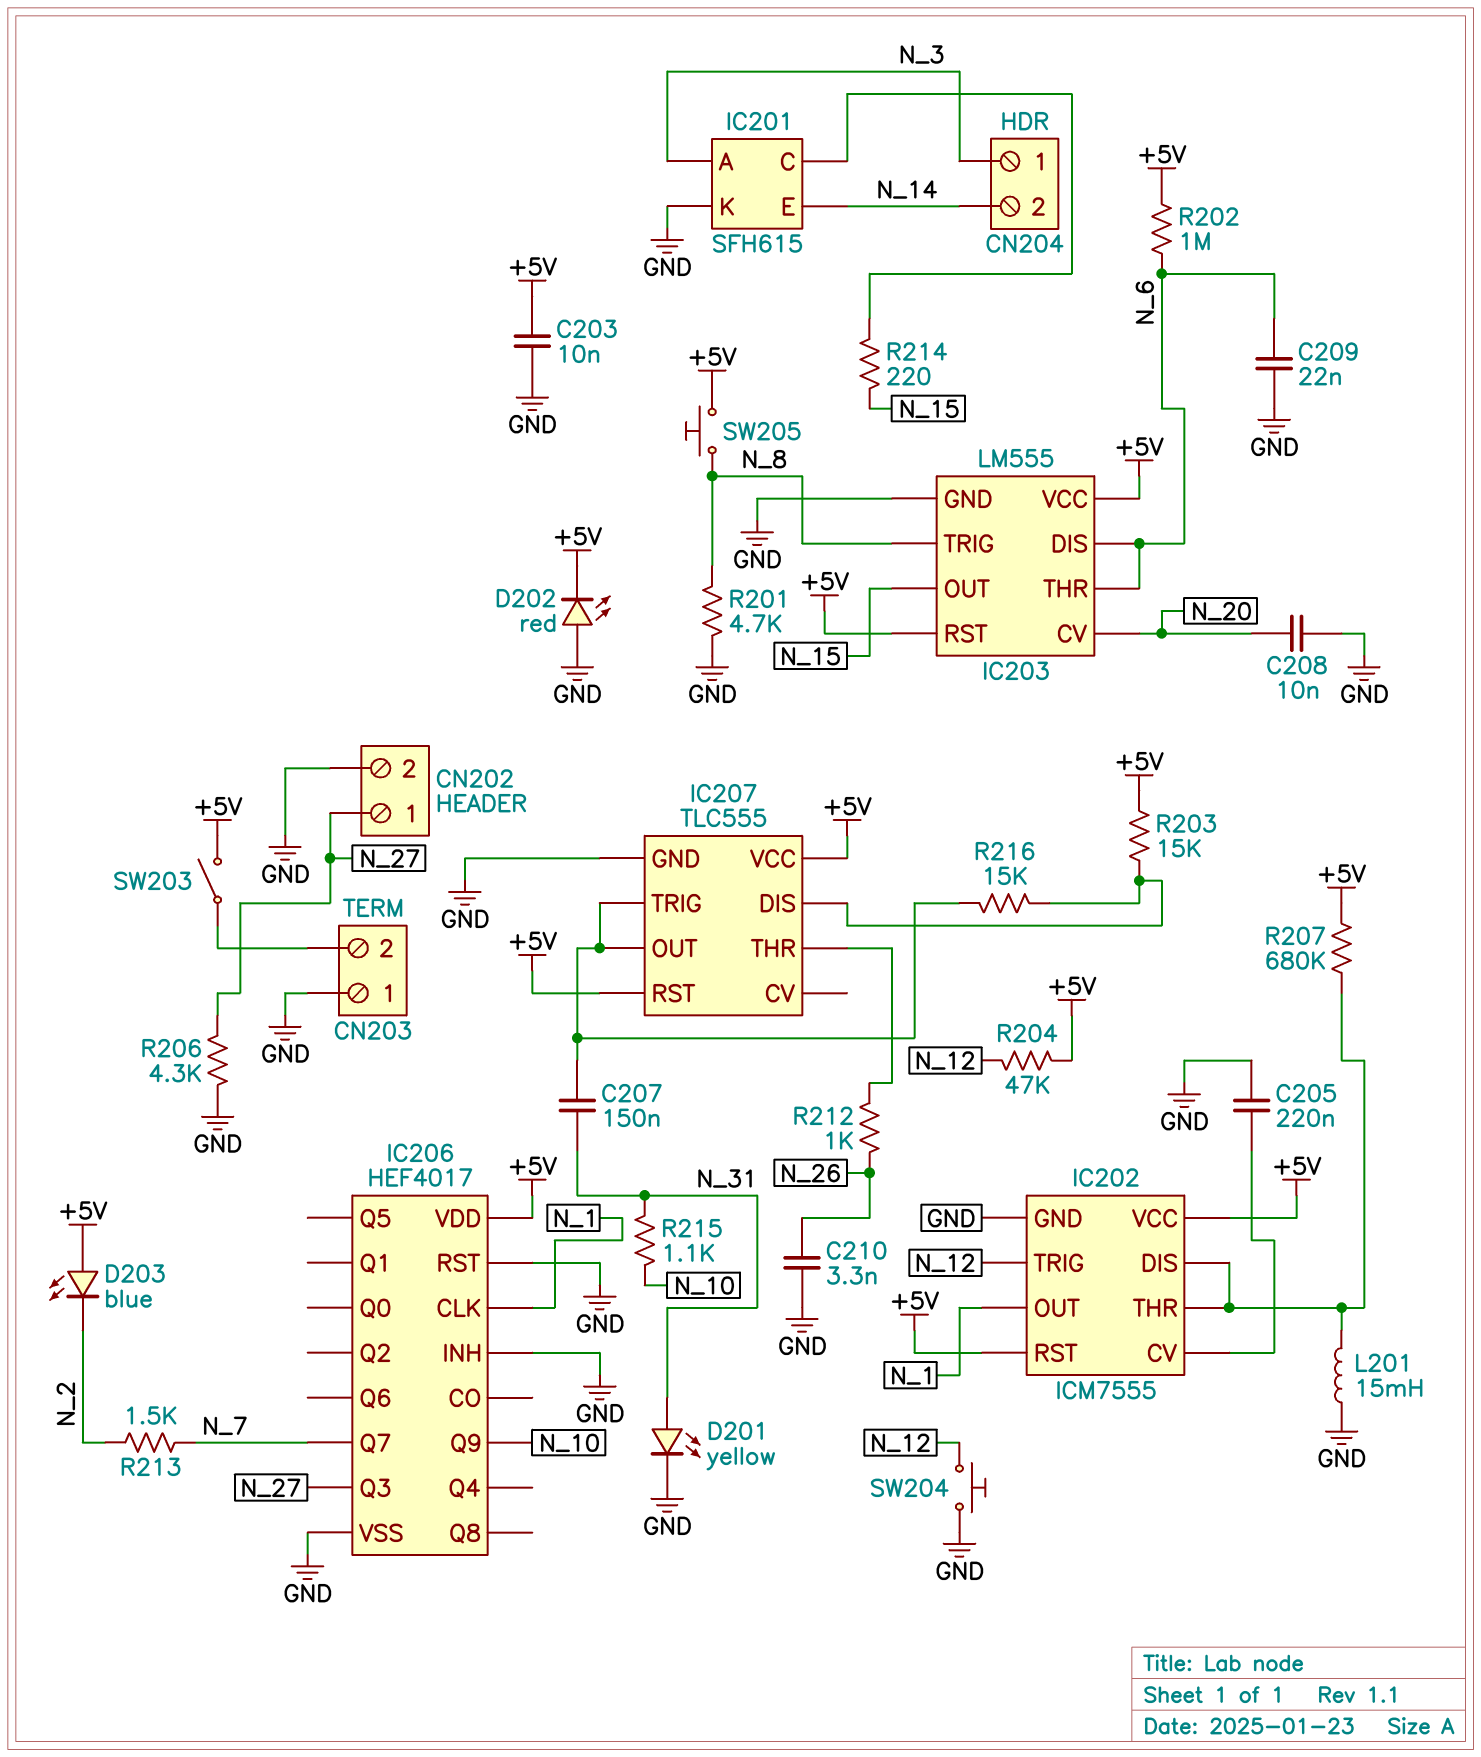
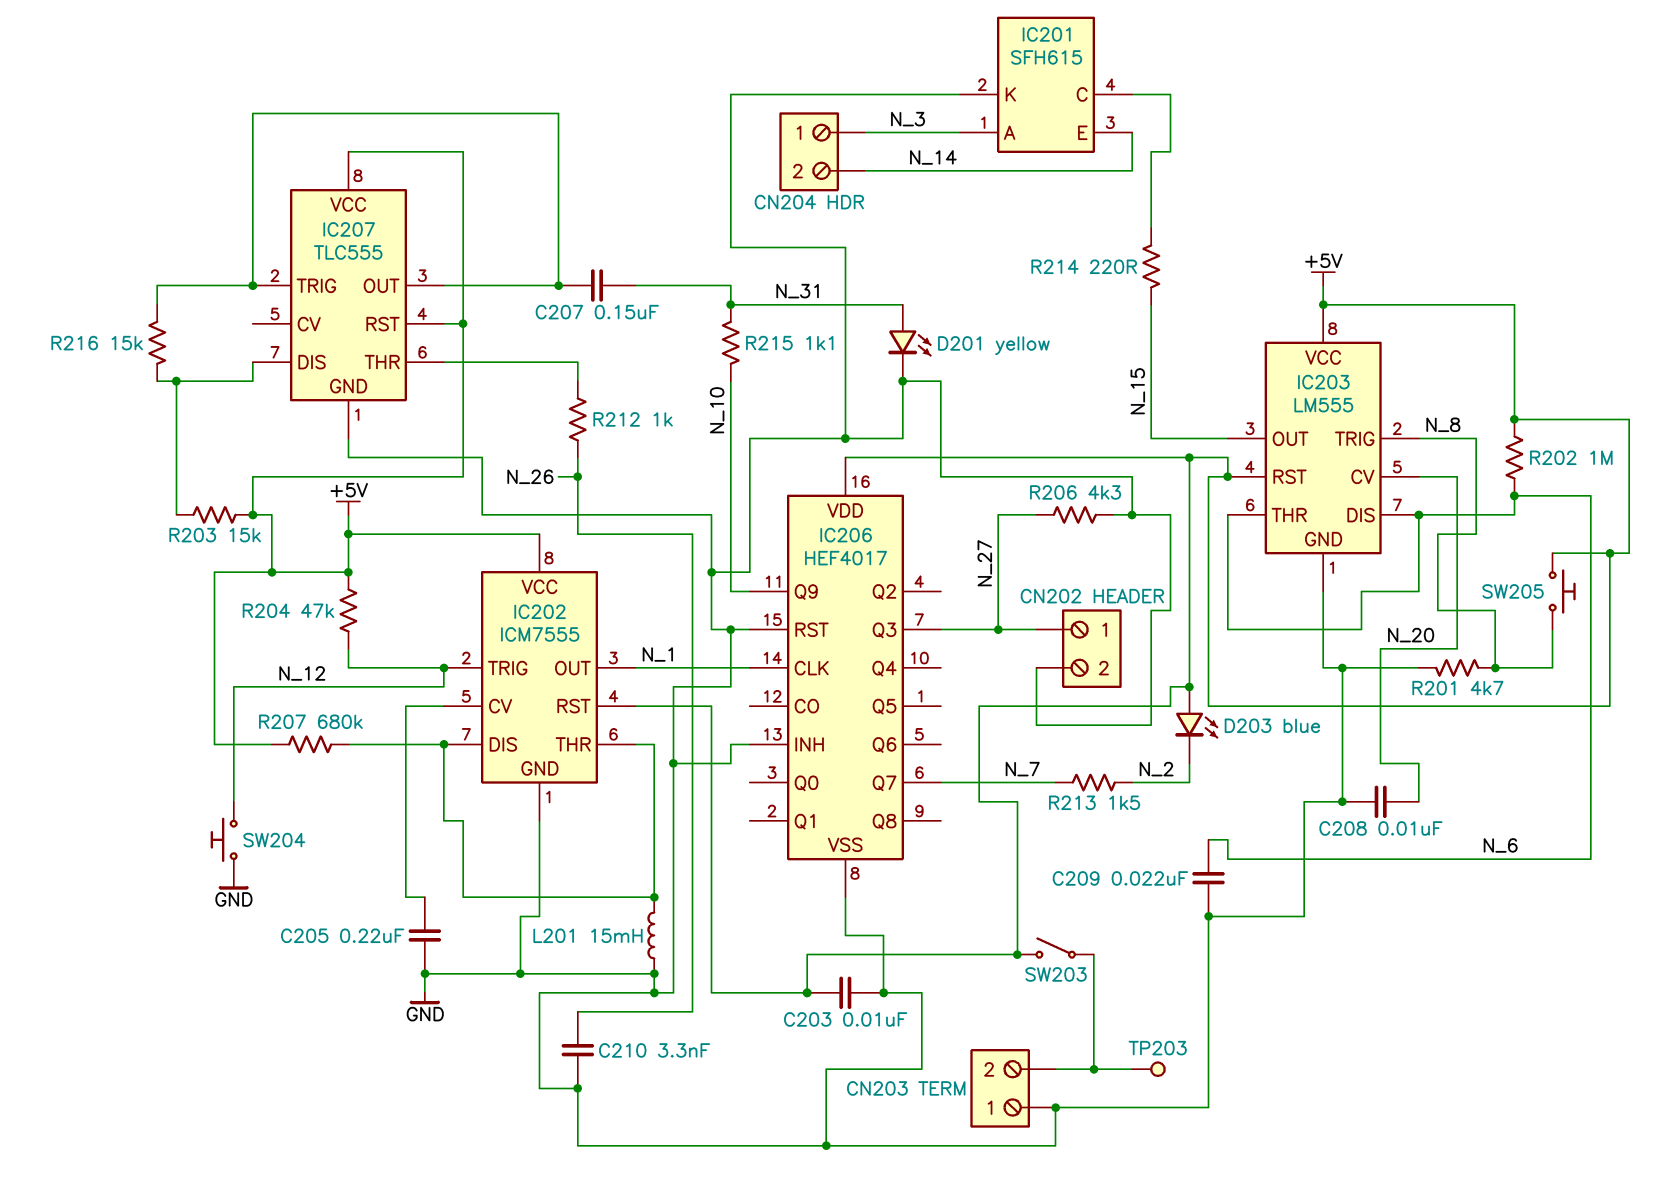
D202: LED red (A GND, K +5V) -> none
TP203: none -> test point (CN203/2)

